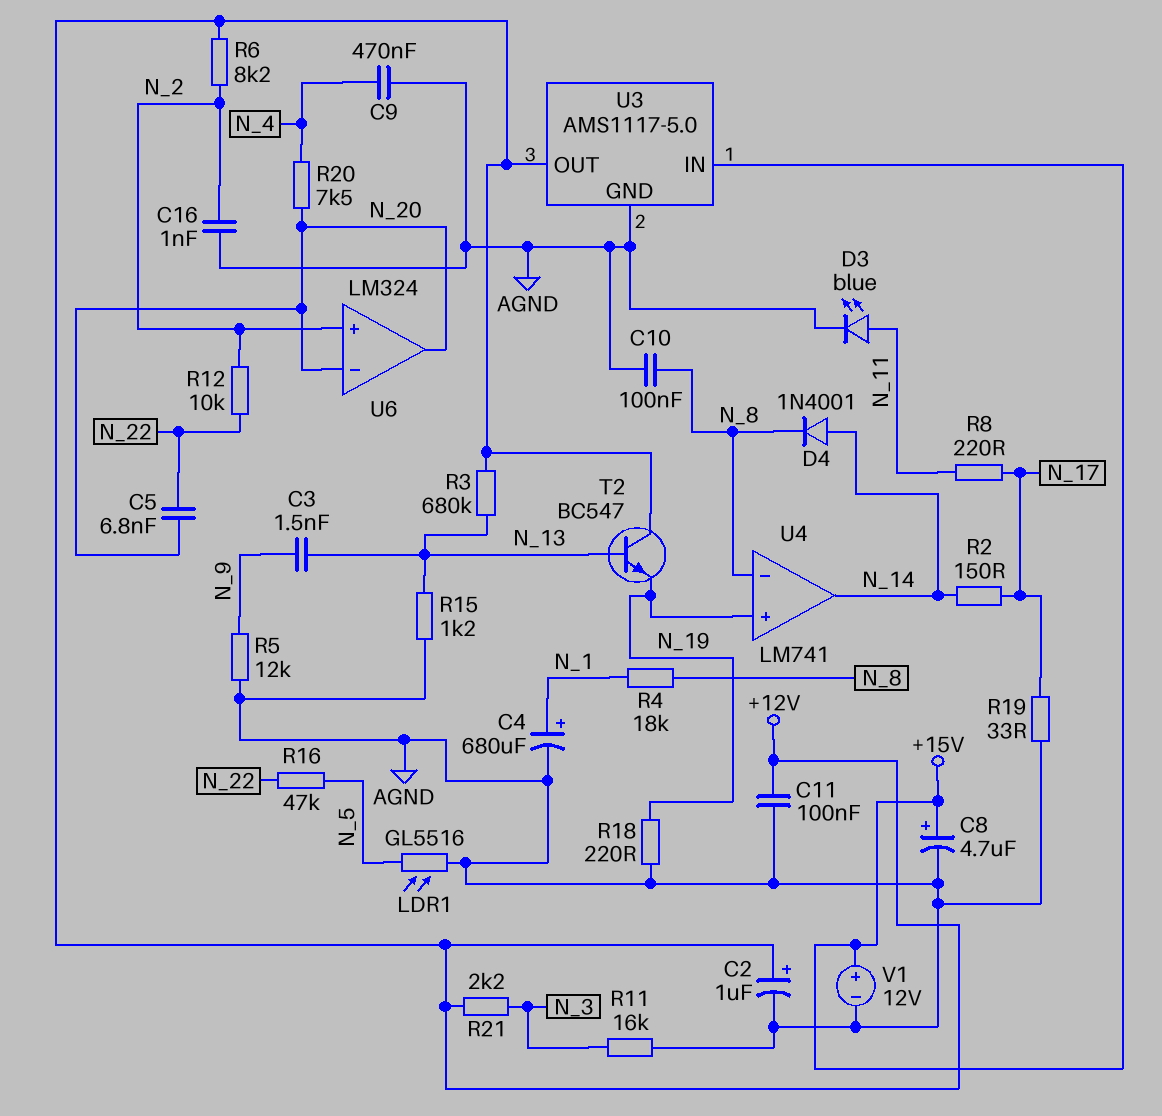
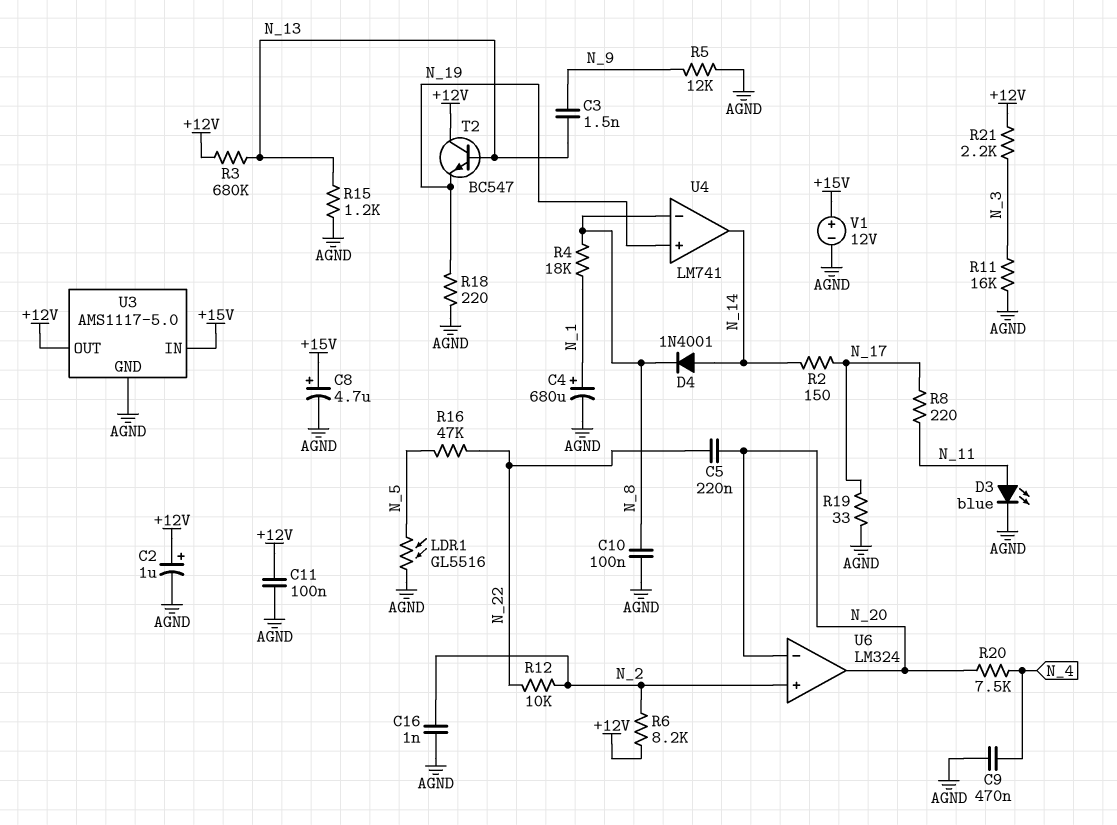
C5: 6.8nF (N_20, N_22) -> 220nF (N_20, N_22)

